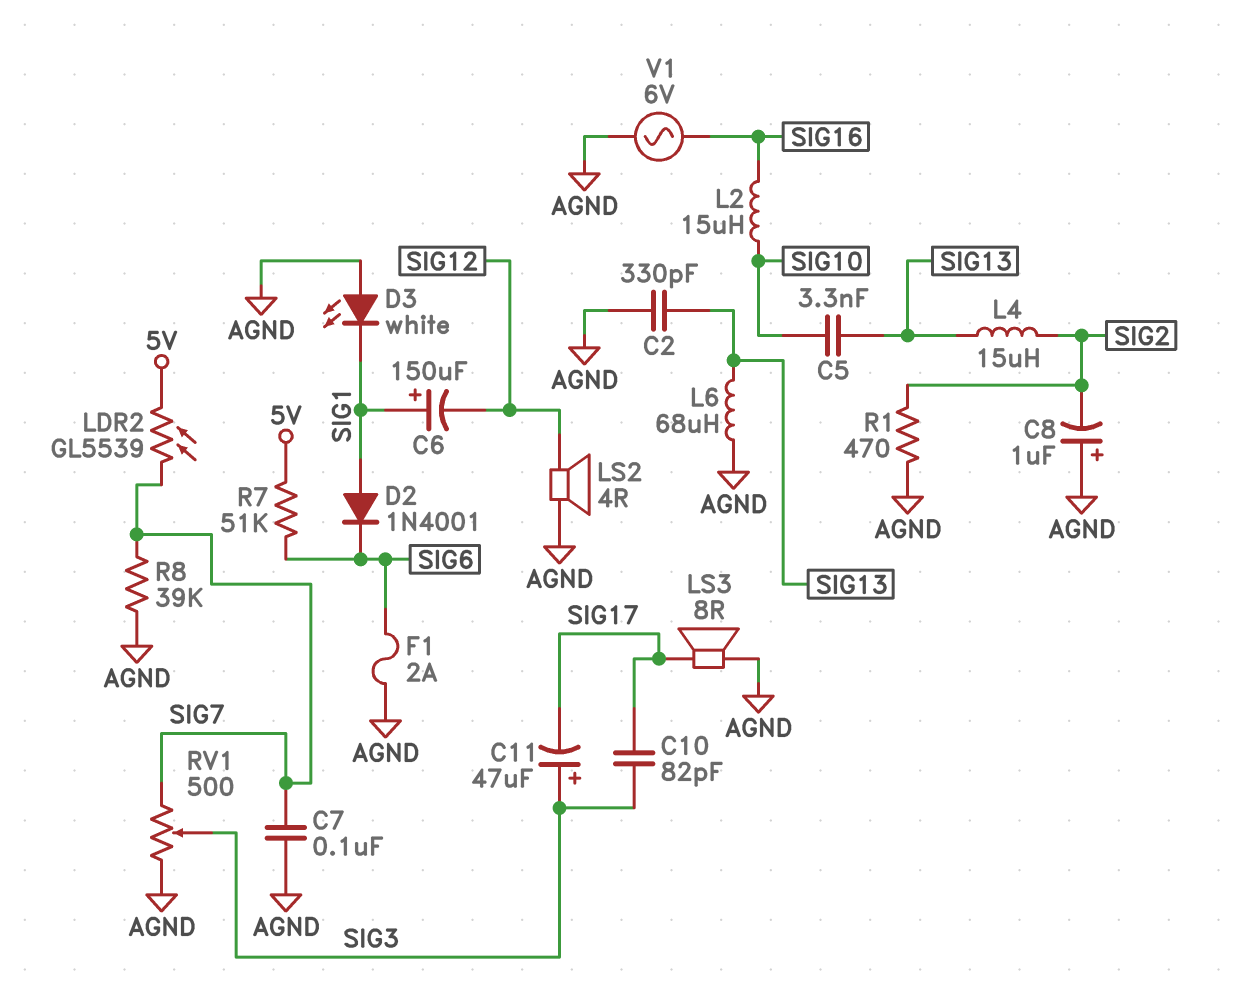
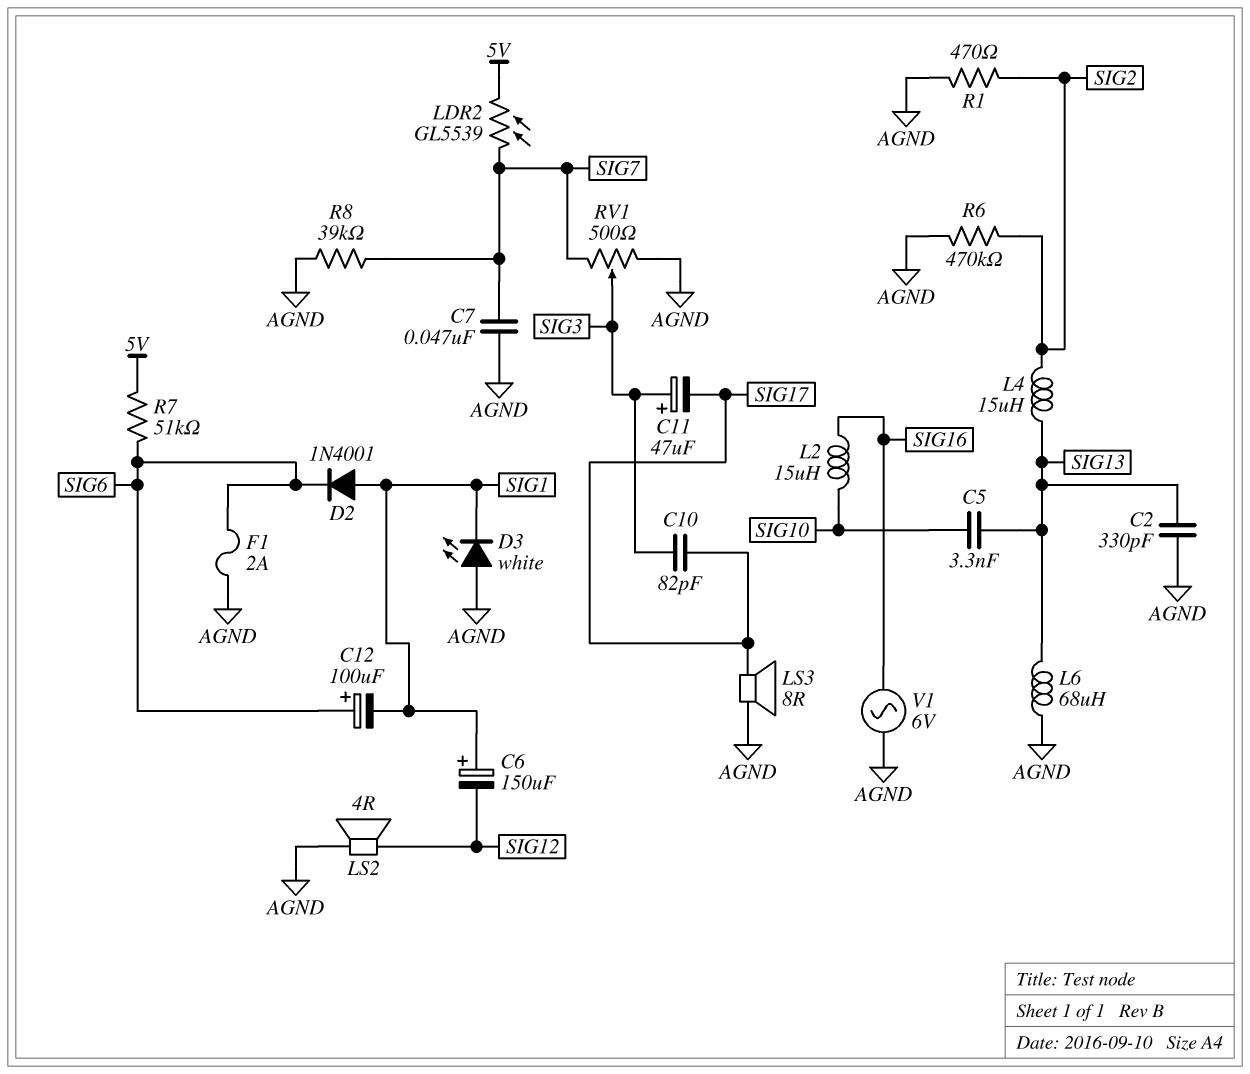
C7: 100nF (AGND, SIG7) -> 47nF (AGND, SIG7)
C8: 1uF (plus AGND, minus SIG2) -> none
C12: none -> 100uF (plus SIG6, minus SIG1)
R6: none -> 470k (AGND, SIG2)

